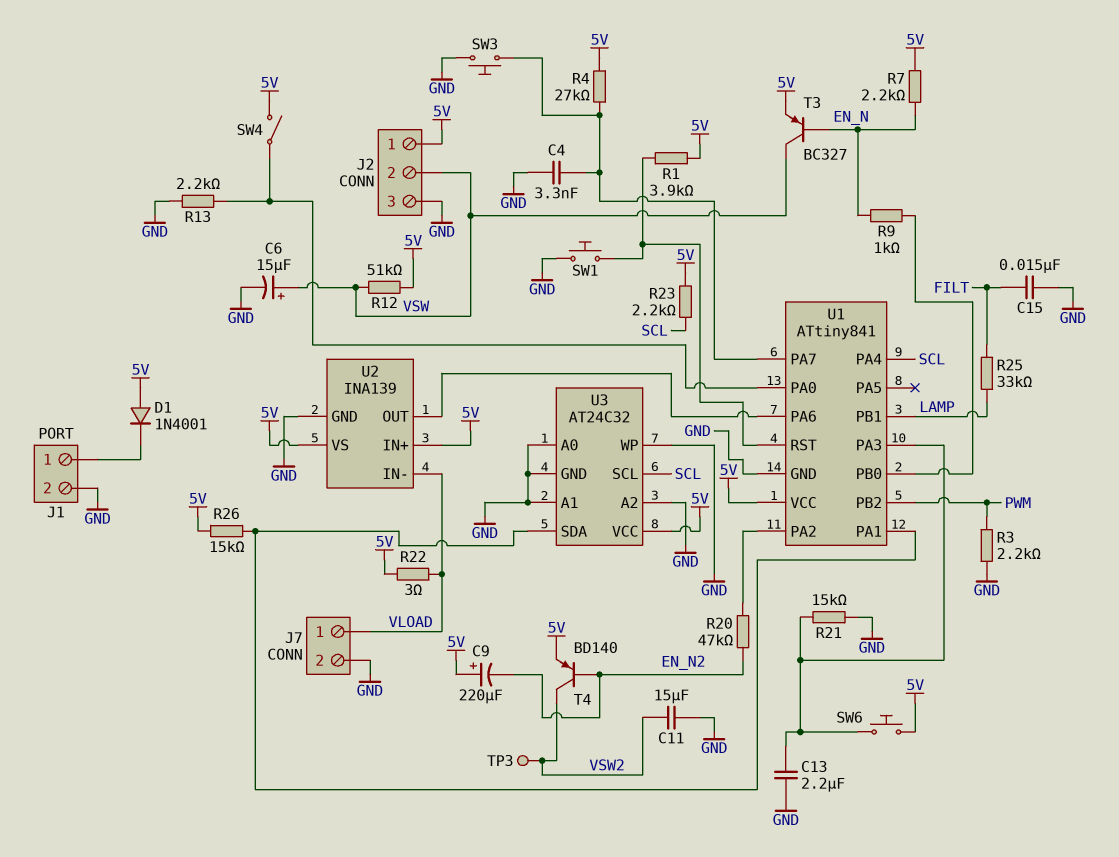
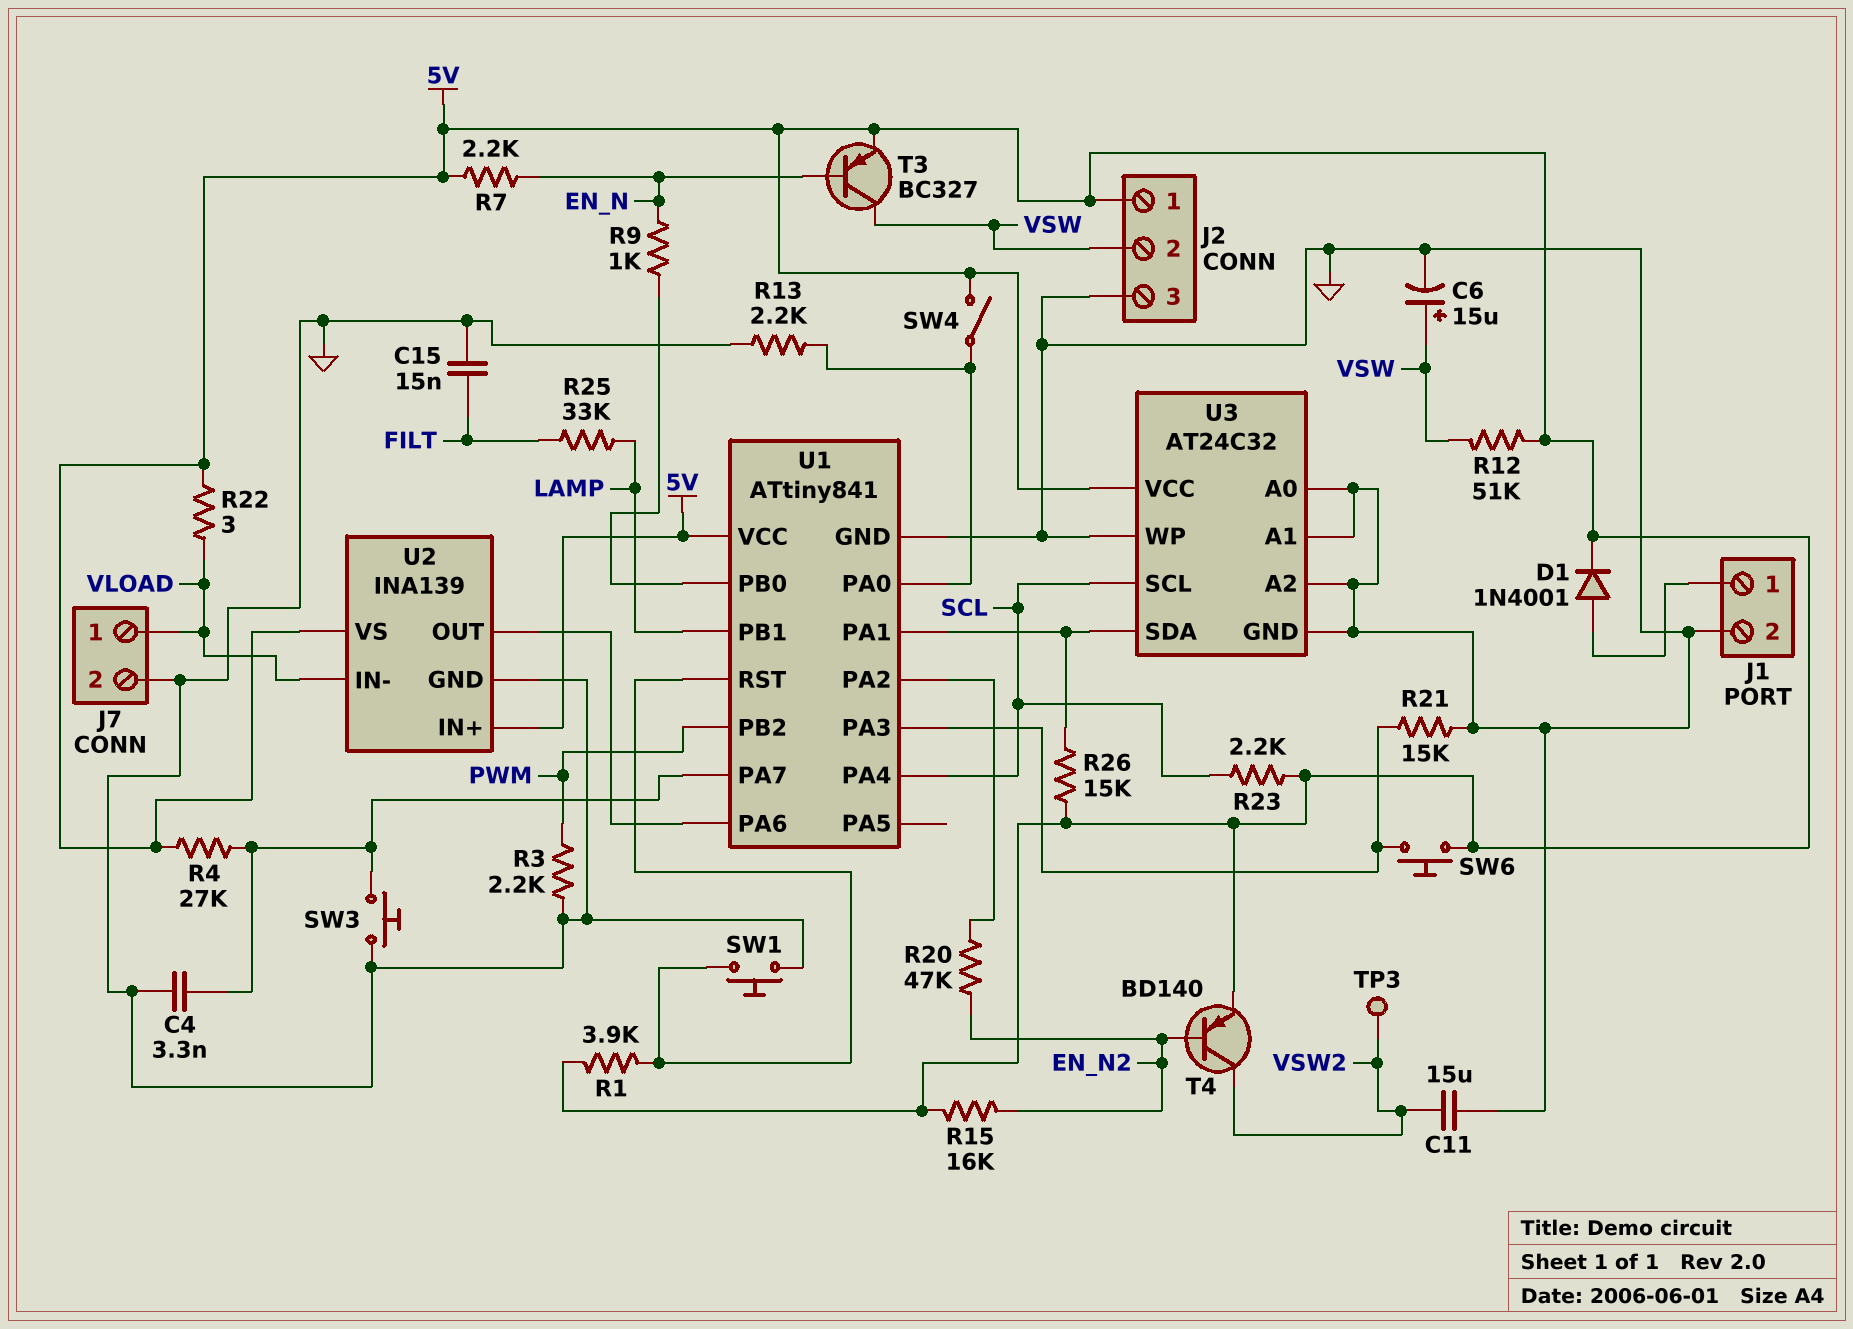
C9: 220uF (plus 5V, minus EN_N2) -> none
C13: 2.2uF (GND, U1/PA3) -> none
D1: diode 1N4001 (A 5V, K J1/1) -> diode 1N4001 (A J1/1, K 5V)
R15: none -> 16k (5V, EN_N2)

